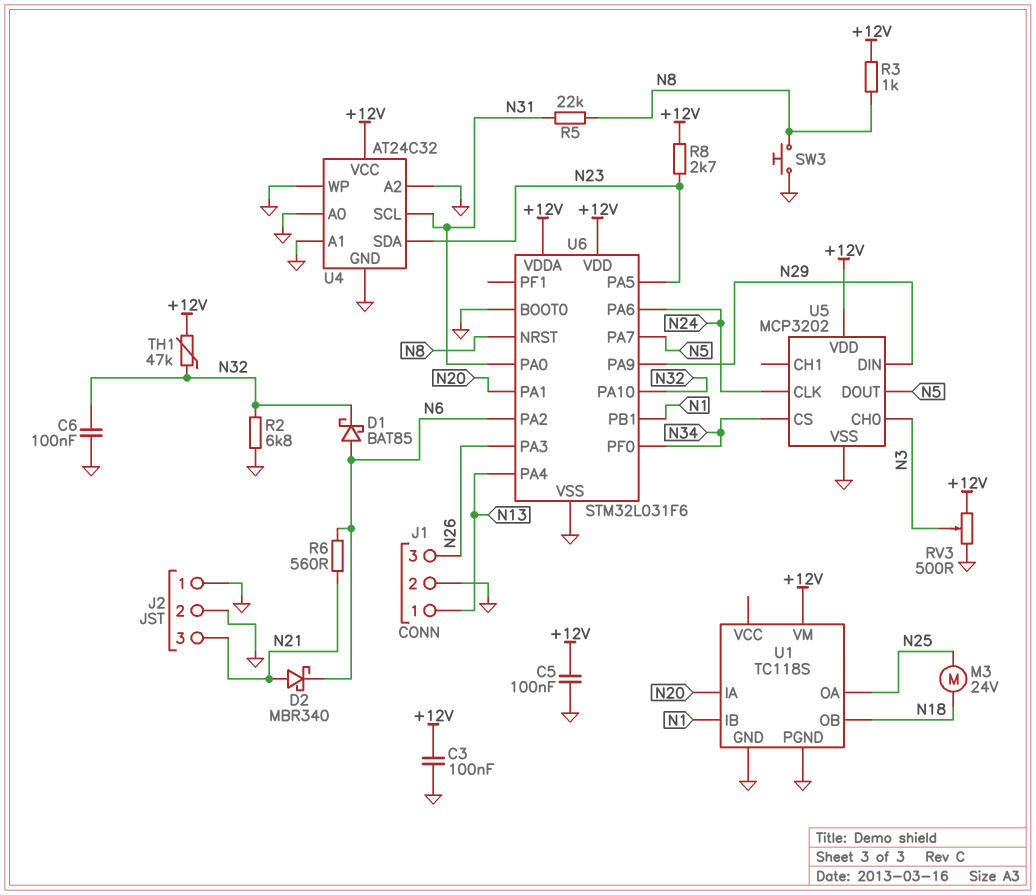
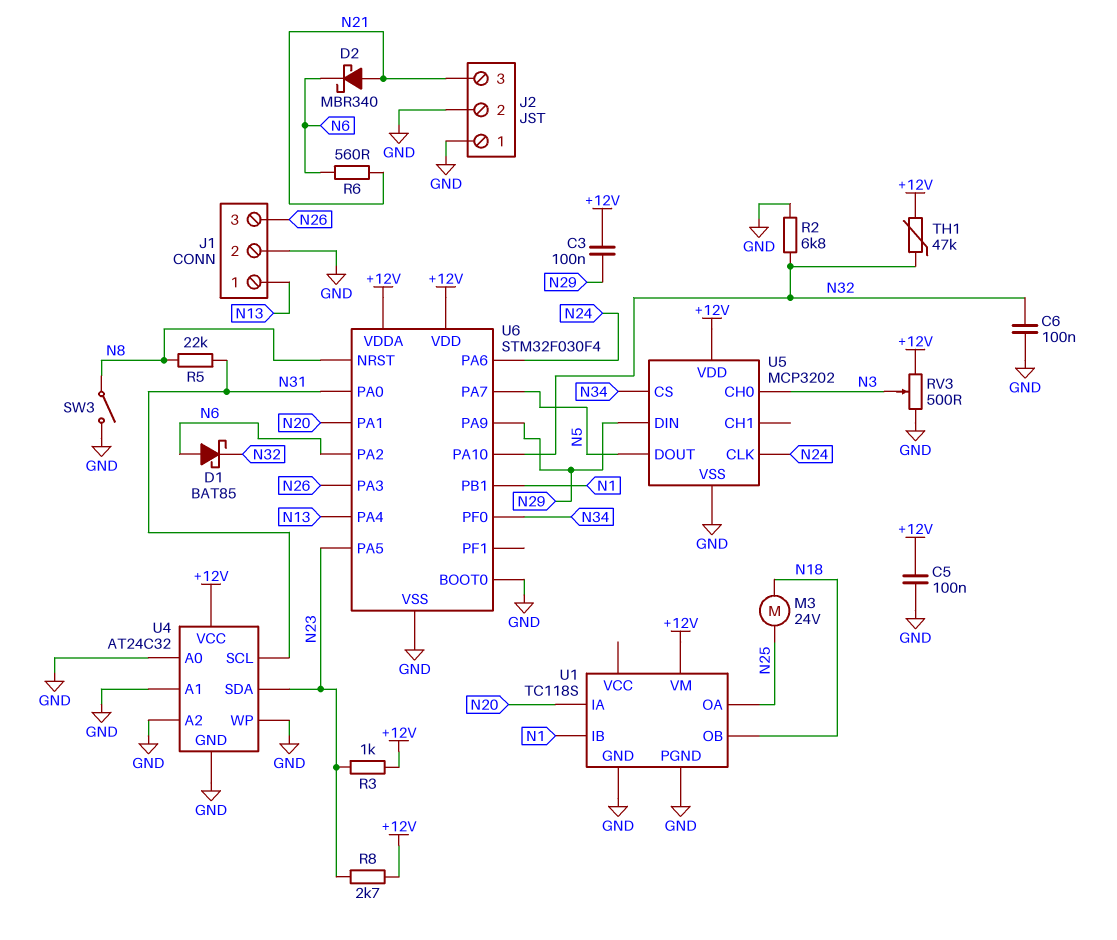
C3: 100nF (+12V, GND) -> 100nF (+12V, N29)
R3: 1k (+12V, N8) -> 1k (+12V, N23)
SW3: button (GND, N8) -> switch (GND, N8)
U6: STM32L031F6 -> STM32F030F4

